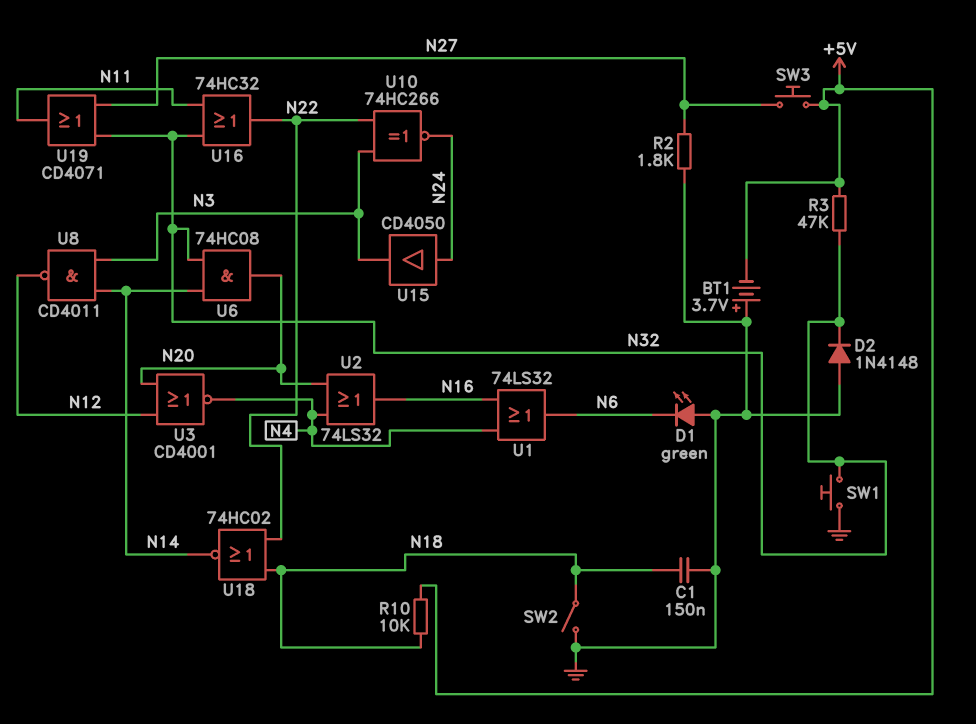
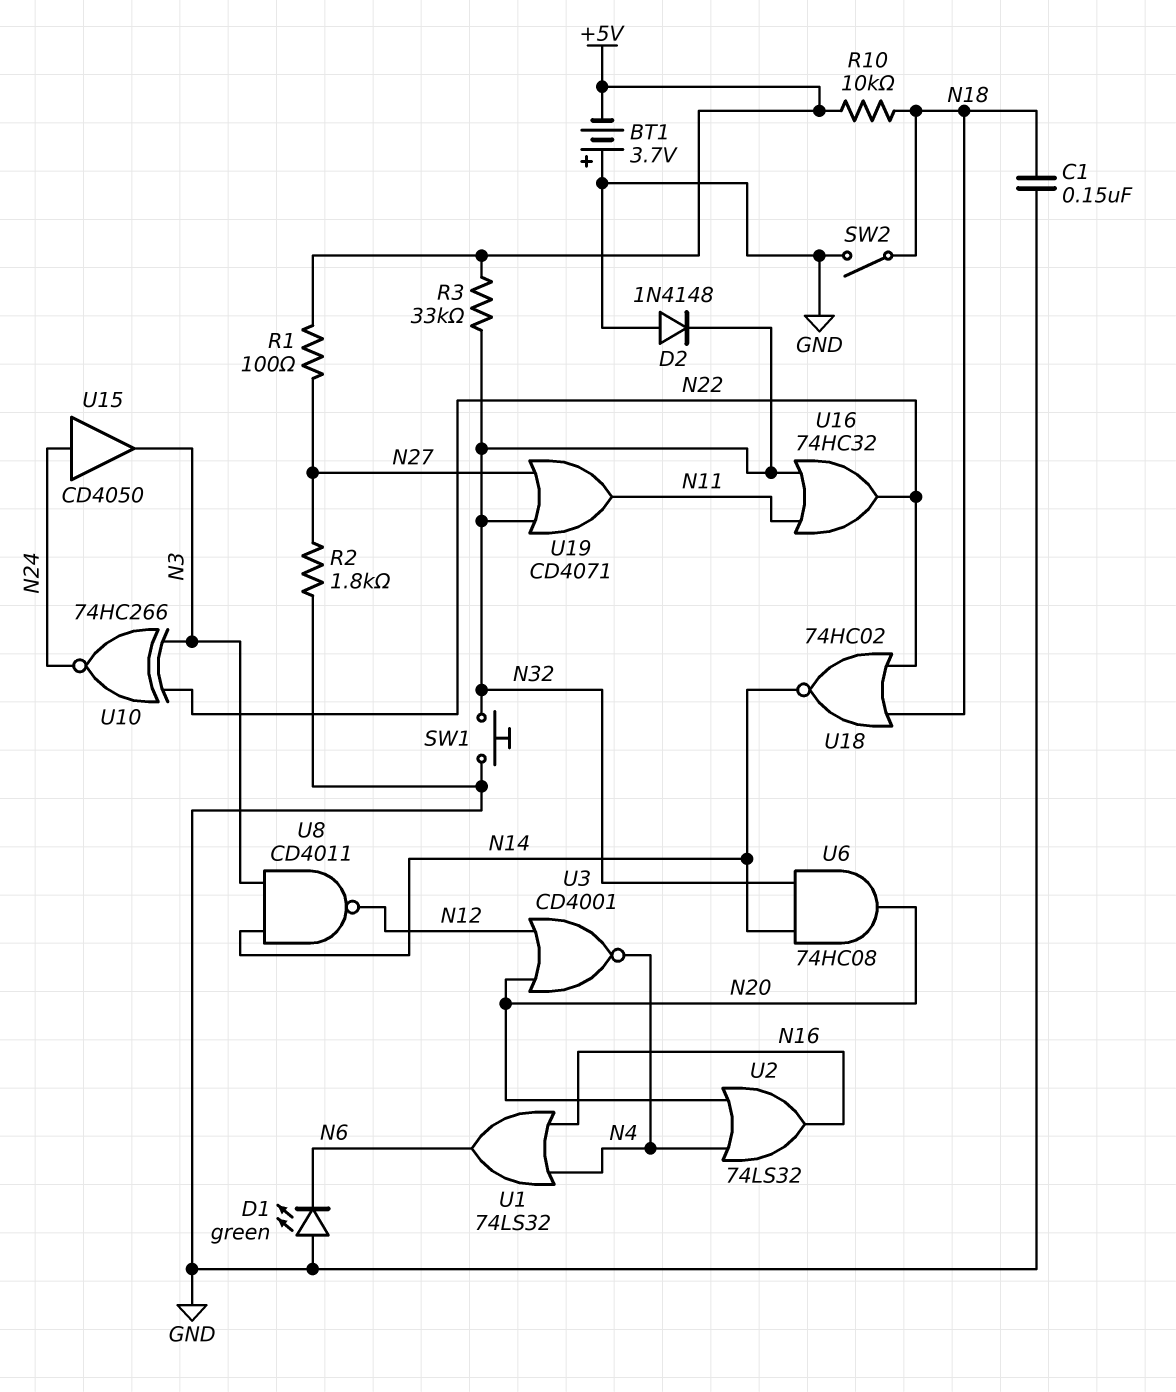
R1: none -> 100 (+5V, N27)
R3: 47k (+5V, N32) -> 33k (+5V, N32)
SW3: button (+5V, N27) -> none

